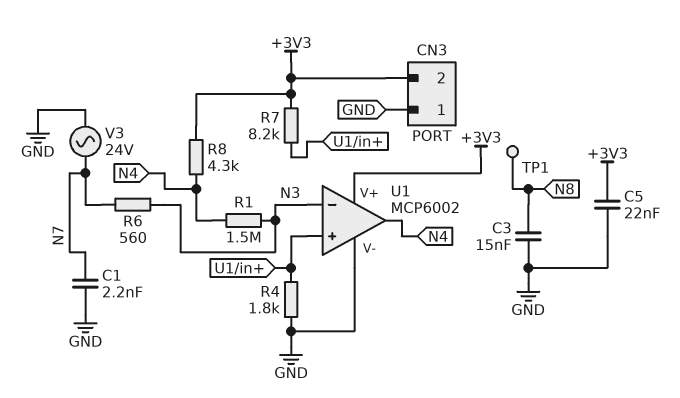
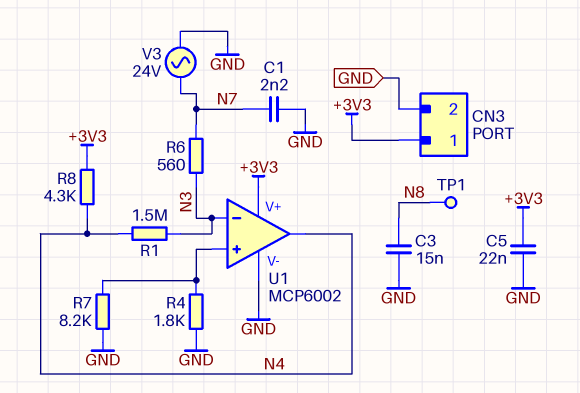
CN3 pin 1: GND -> +3V3
CN3 pin 2: +3V3 -> GND
R7: 8.2k (+3V3, U1/in+) -> 8.2k (GND, U1/in+)

